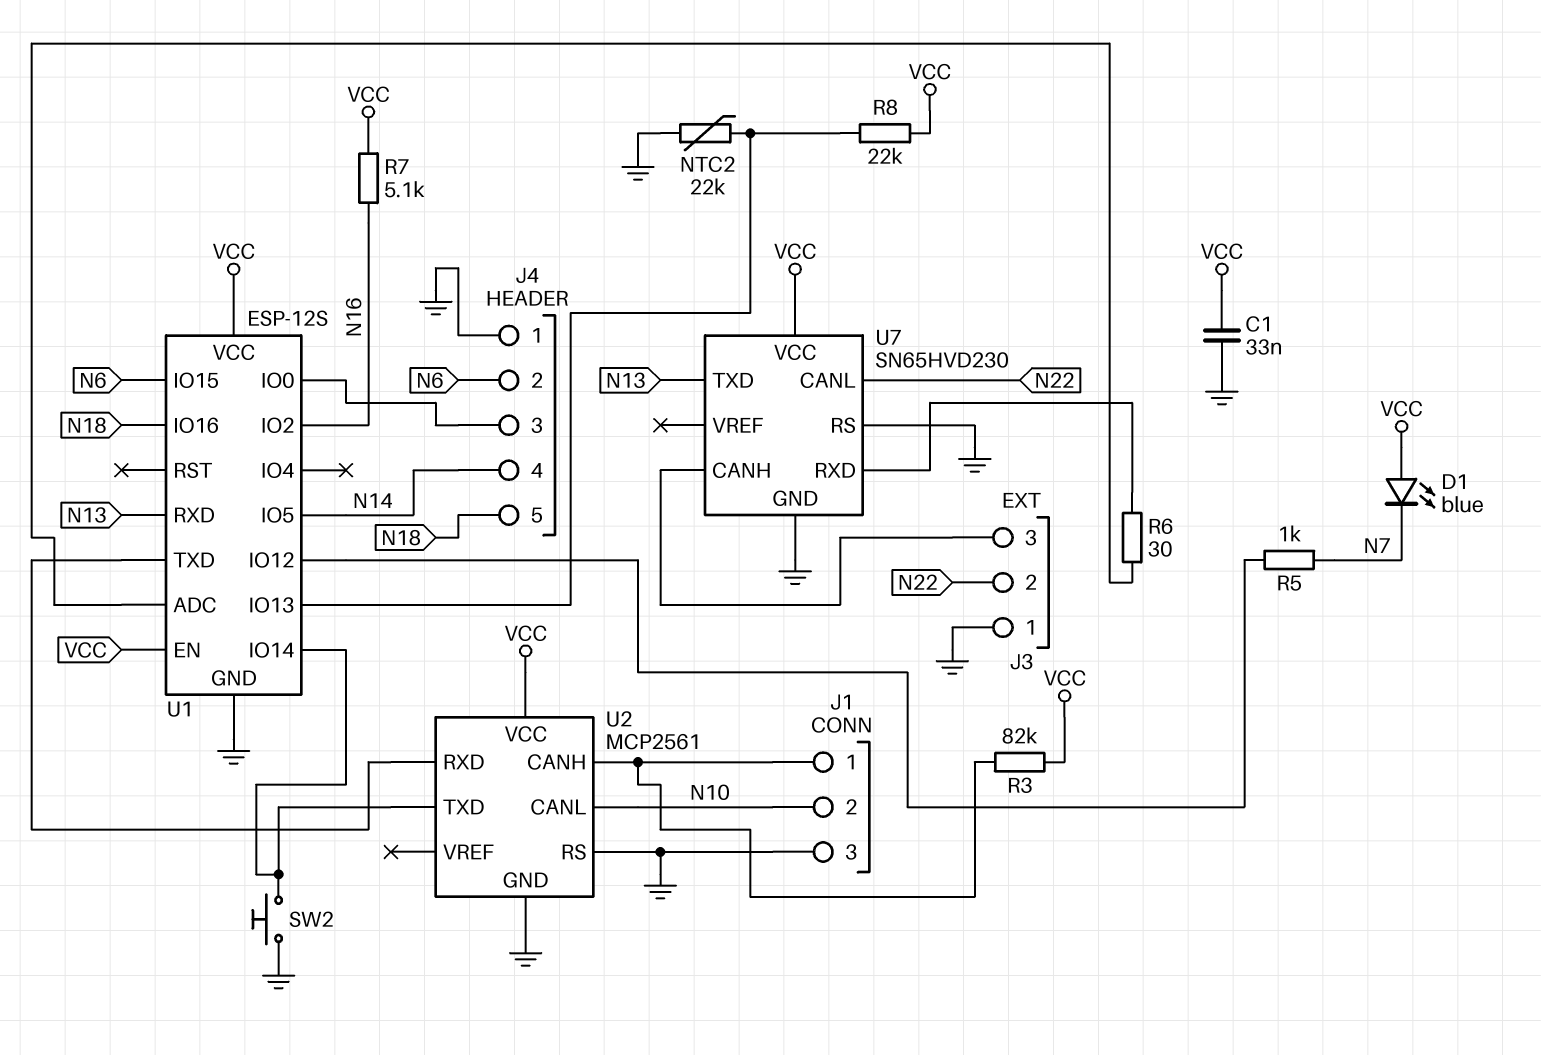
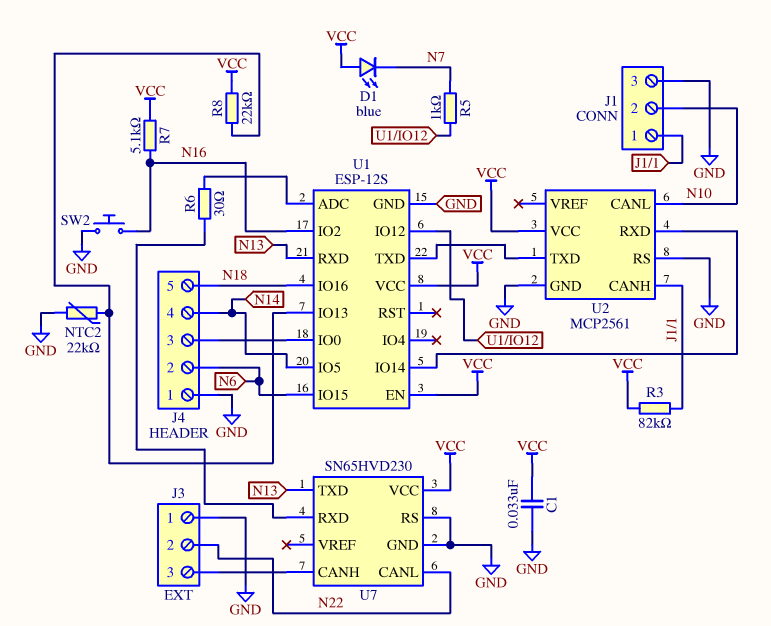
SW2: button (GND, U1/IO14) -> button (GND, N16)
U2 pin RXD: U1/TXD -> U1/IO14
U2 pin TXD: U1/IO14 -> U1/TXD

